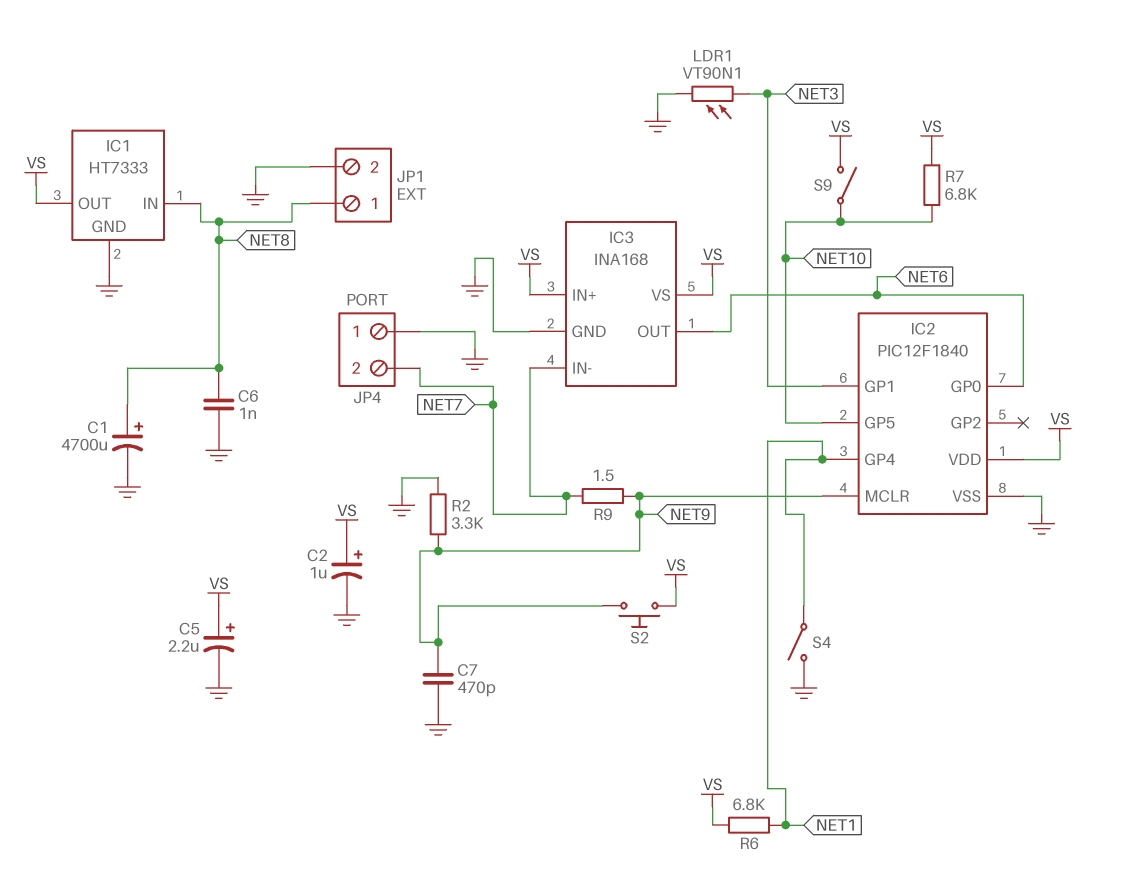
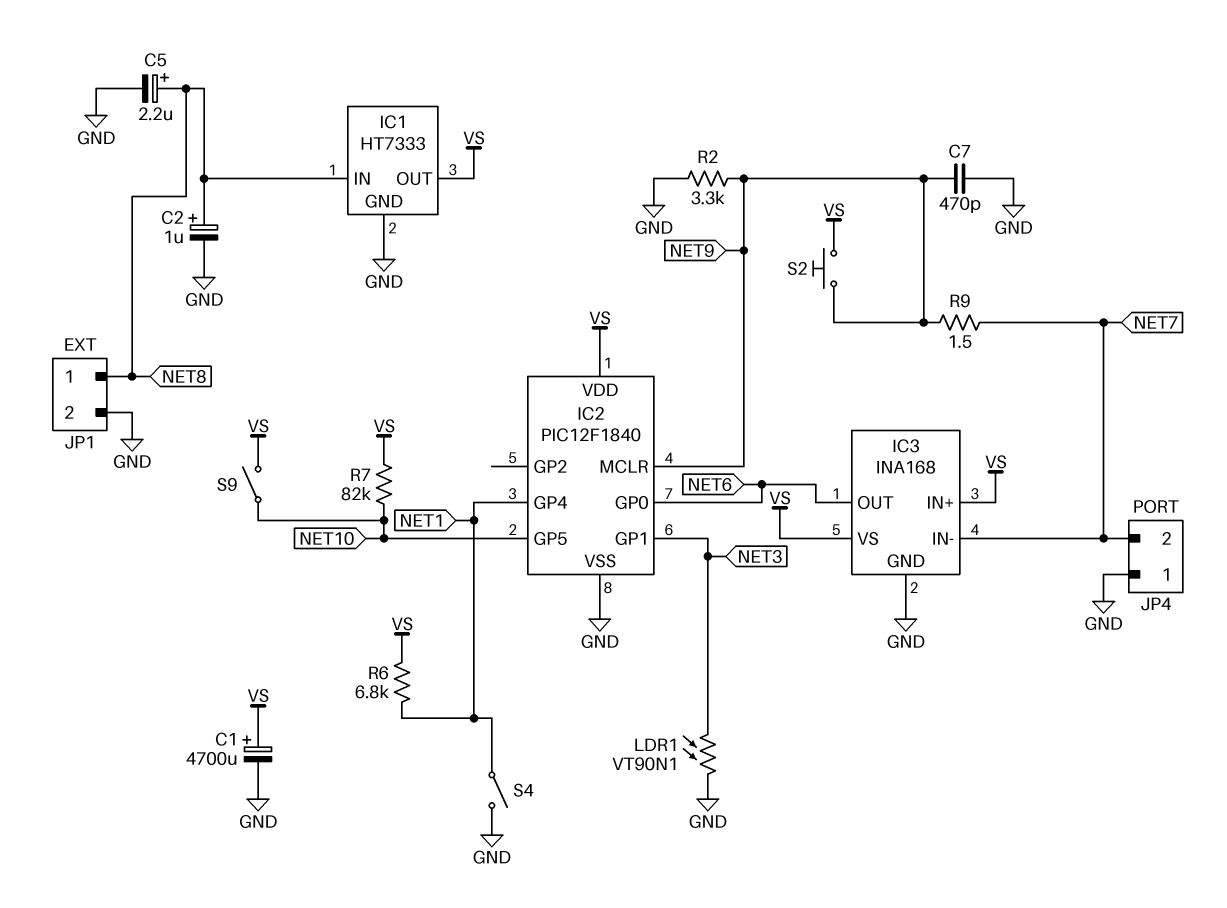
C1: 4700uF (plus NET8, minus GND) -> 4700uF (plus VS, minus GND)
C2: 1uF (plus VS, minus GND) -> 1uF (plus NET8, minus GND)
C5: 2.2uF (plus VS, minus GND) -> 2.2uF (plus NET8, minus GND)
C6: 1nF (GND, NET8) -> none
R7: 6.8k (NET10, VS) -> 82k (NET10, VS)

